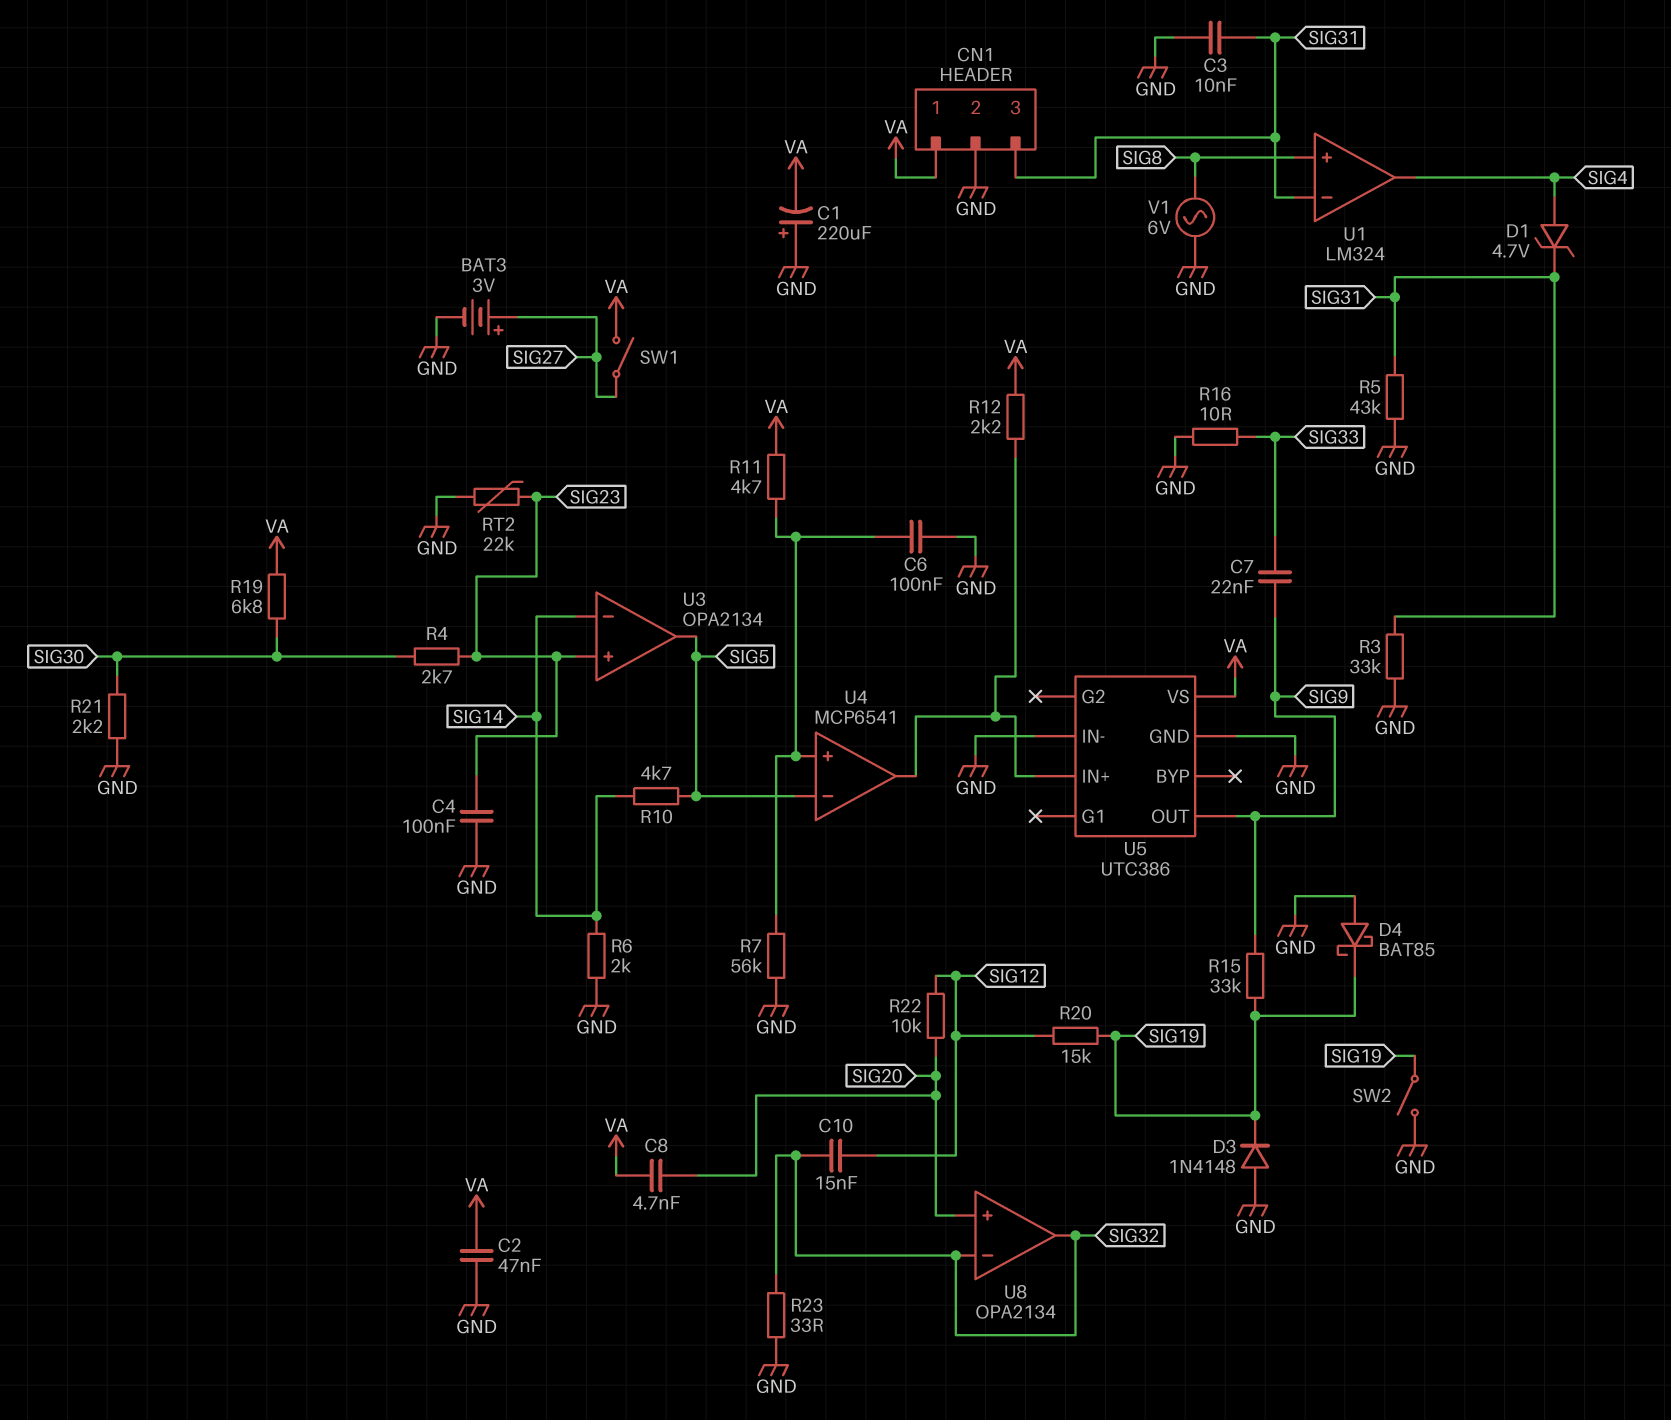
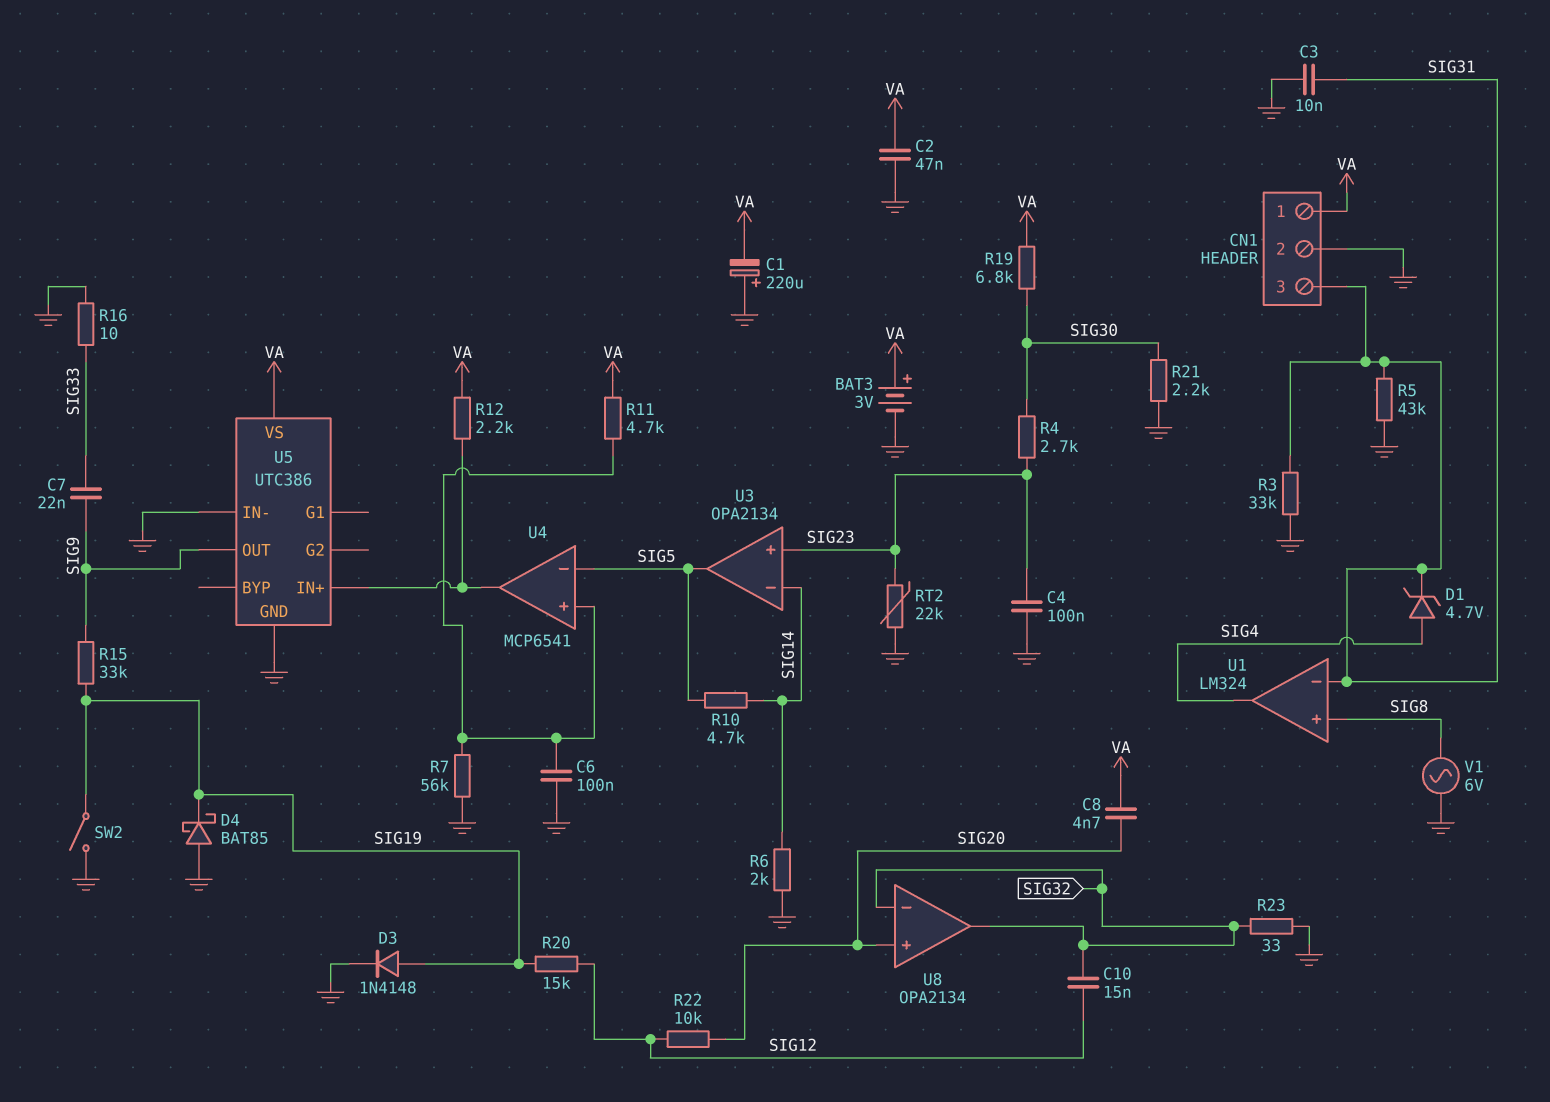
BAT3: 3V (plus SIG27, minus GND) -> 3V (plus VA, minus GND)
D3: diode 1N4148 (A GND, K SIG19) -> diode 1N4148 (A SIG19, K GND)
SW1: switch (SIG27, VA) -> none

